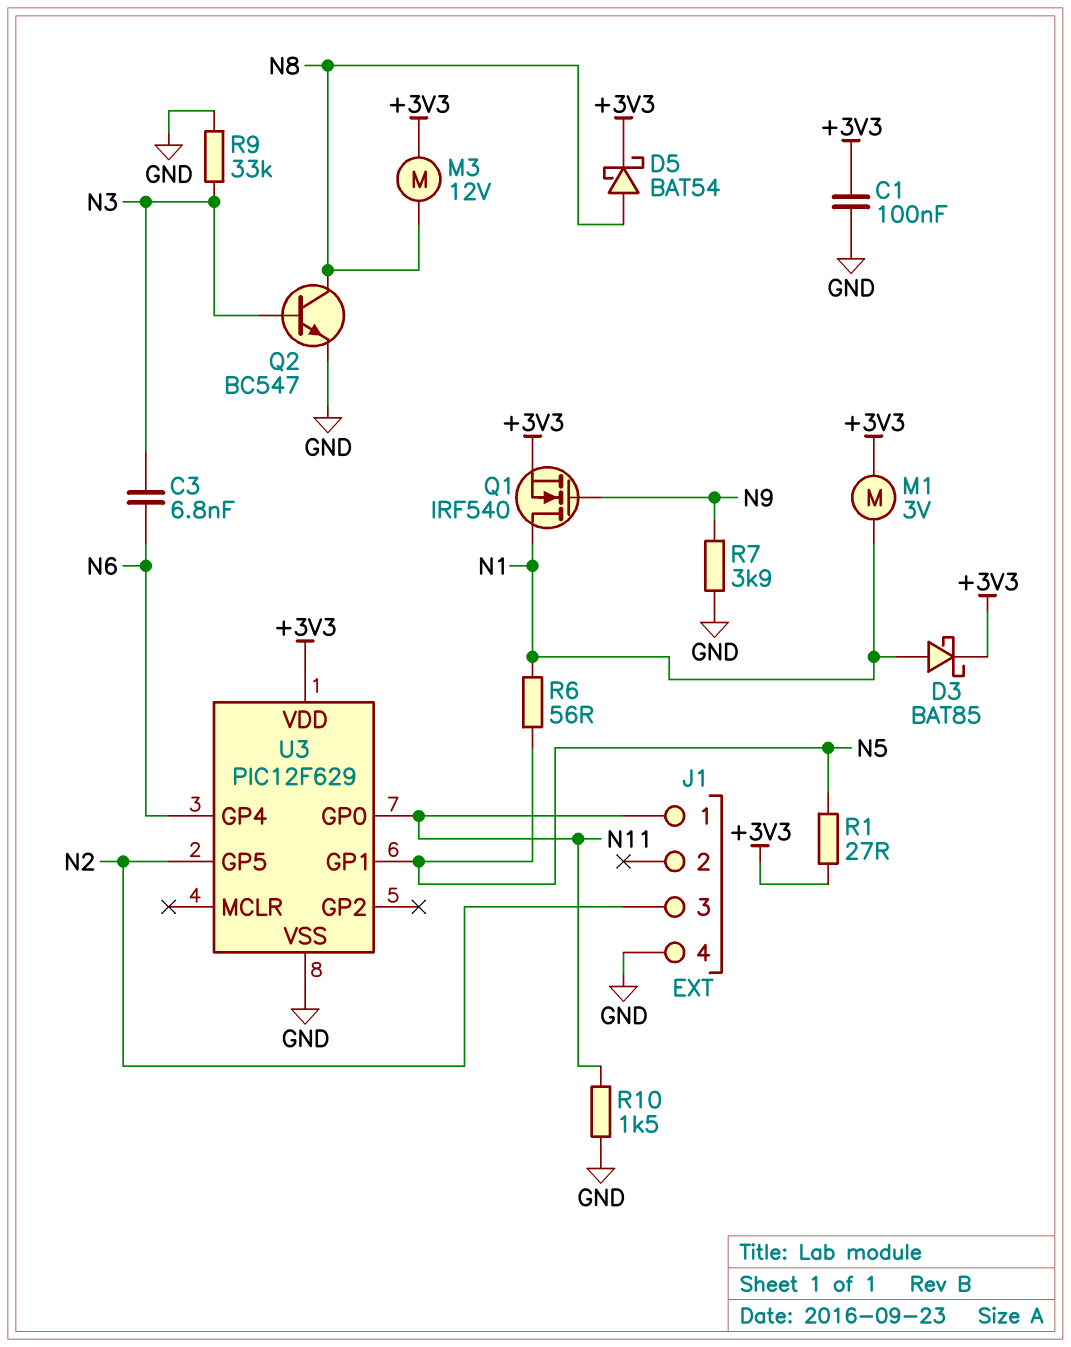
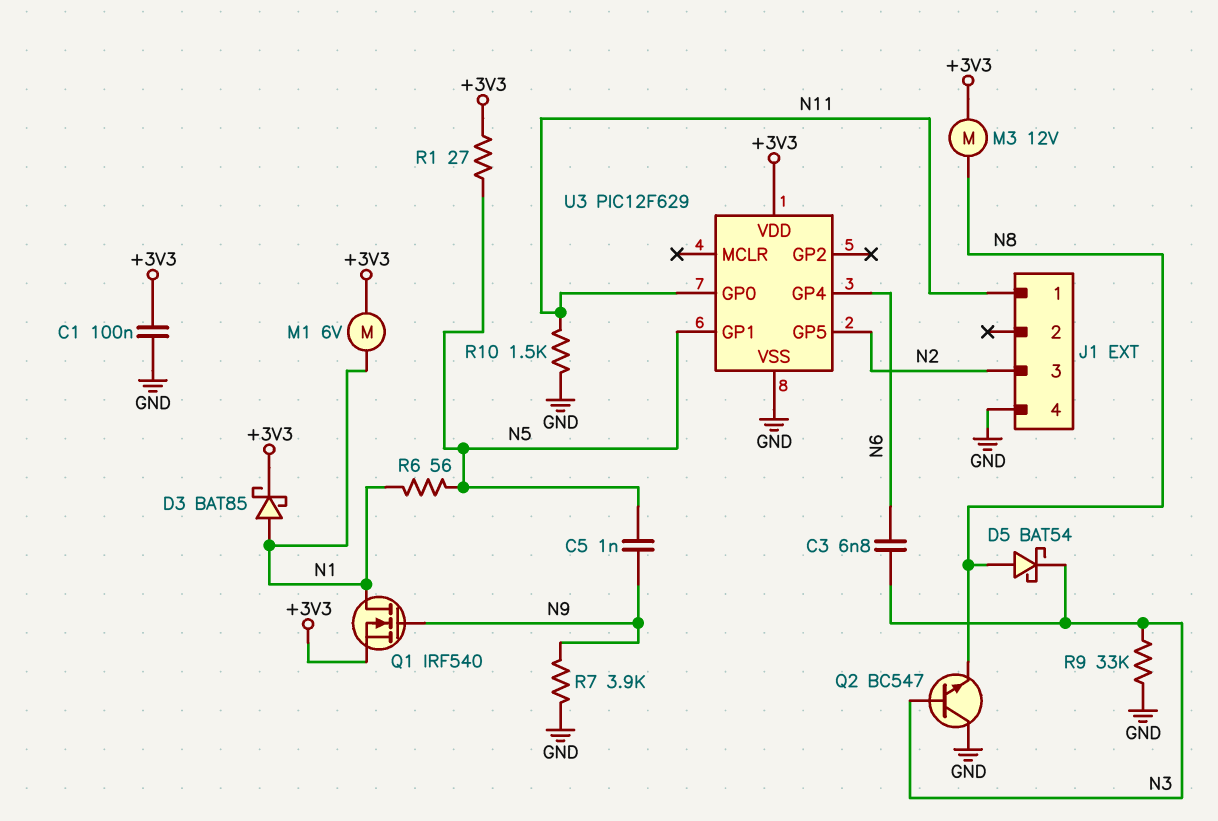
C5: none -> 1nF (N5, N9)
D5: schottky BAT54 (A N8, K +3V3) -> schottky BAT54 (A N8, K N3)
M1: motor 3V (+3V3, N1) -> motor 6V (+3V3, N1)
Q2: NPN BC547 (B N3, C N8, E GND) -> NPN BC547 (B N3, C GND, E N8)

